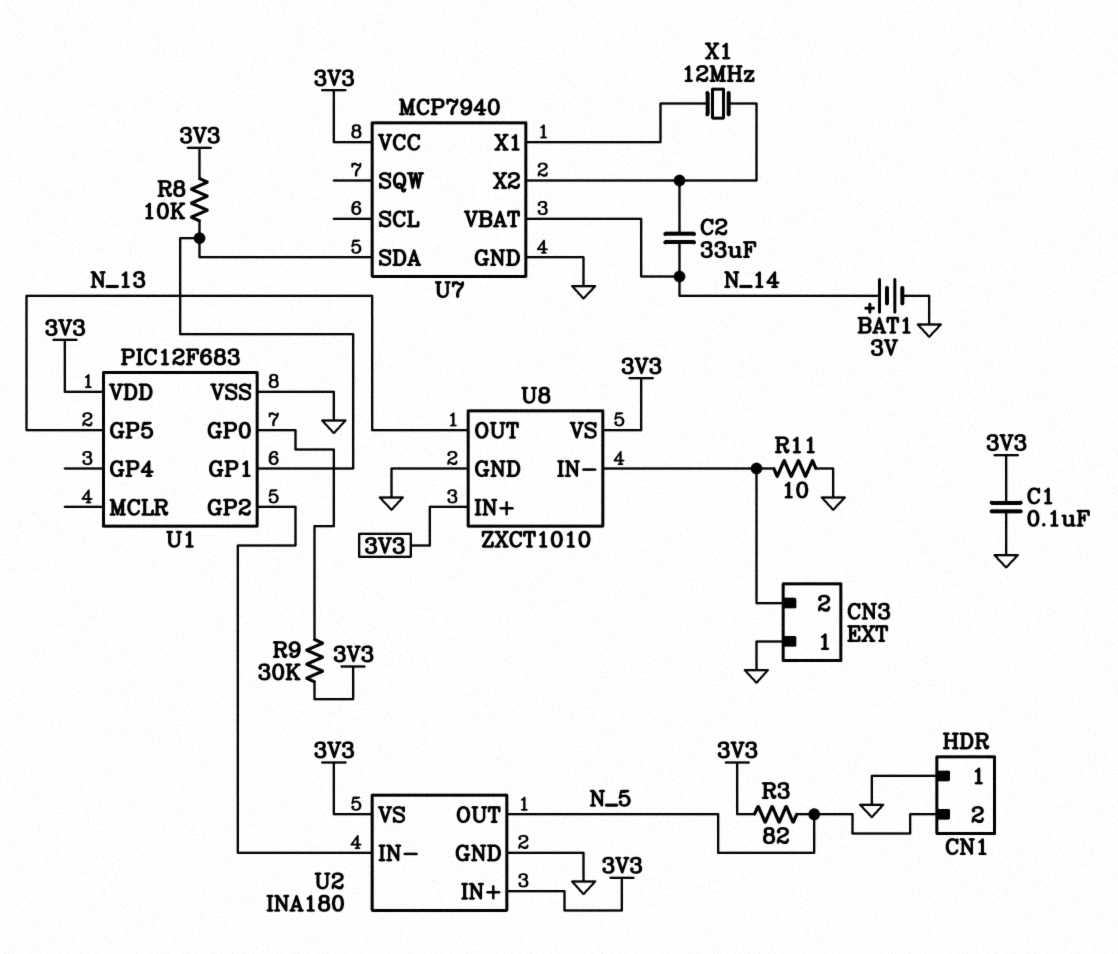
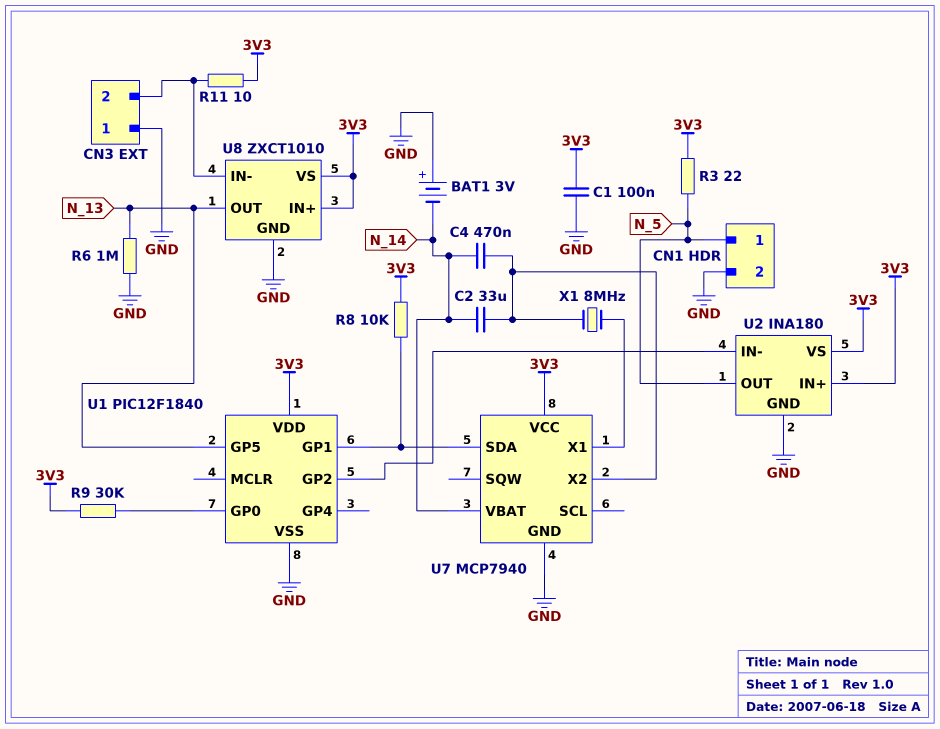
BAT1: 3V (plus N_14, minus GND) -> 3V (plus GND, minus N_14)
C4: none -> 470nF (N_14, U7/X2)
CN1 pin 1: GND -> N_5
CN1 pin 2: N_5 -> GND
R3: 82 (3V3, N_5) -> 22 (3V3, N_5)
R6: none -> 1M (GND, N_13)
R11: 10 (CN3/2, GND) -> 10 (3V3, CN3/2)
U1: PIC12F683 -> PIC12F1840
X1: 12MHz (U7/X1, U7/X2) -> 8MHz (U7/X1, U7/X2)

